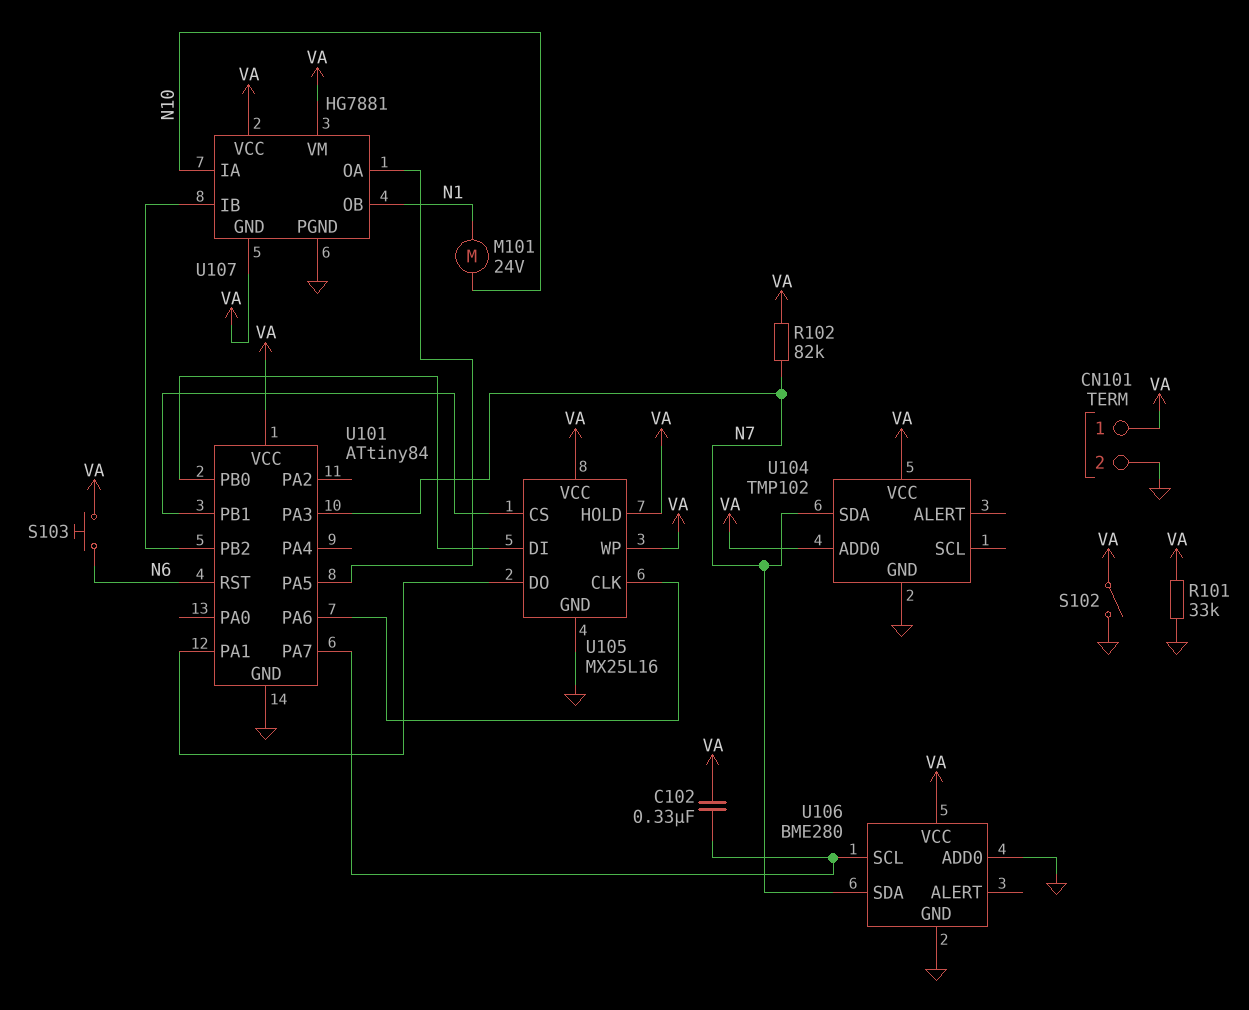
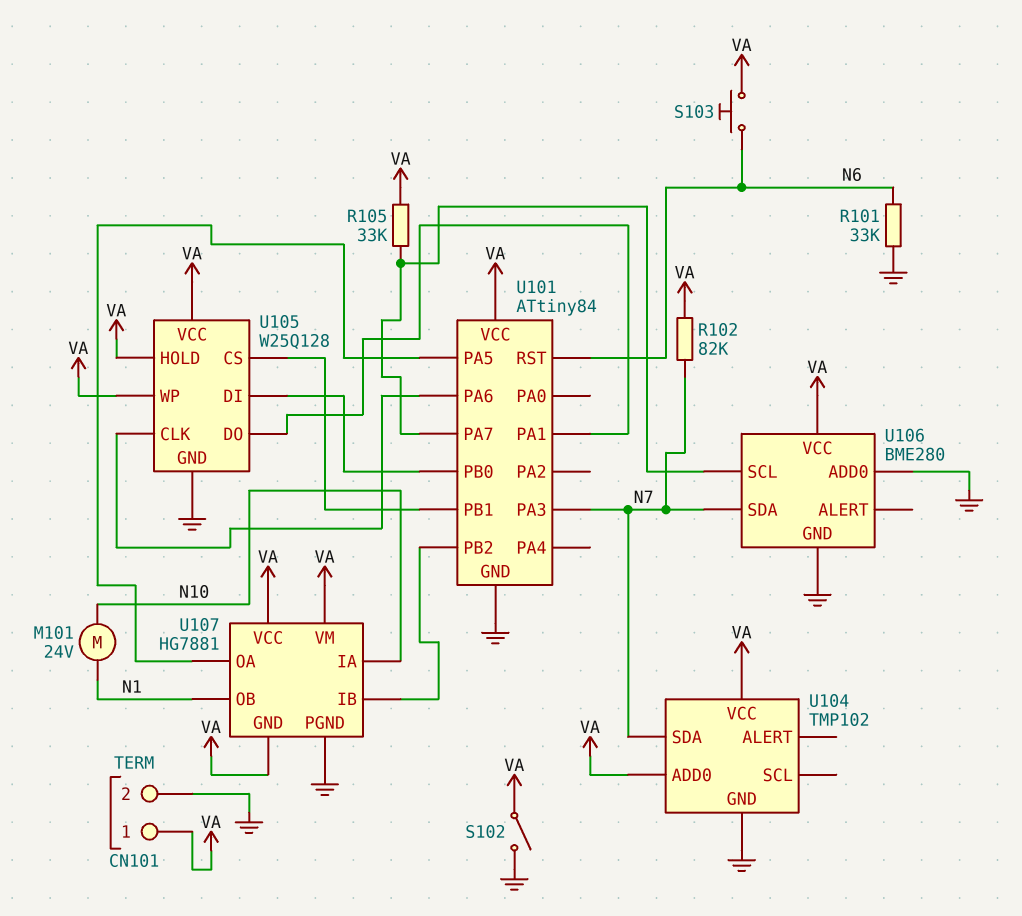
C102: 330nF (U101/PA7, VA) -> none
R101: 33k (GND, VA) -> 33k (GND, N6)
R105: none -> 33k (U101/PA7, VA)
U105: MX25L16 -> W25Q128

